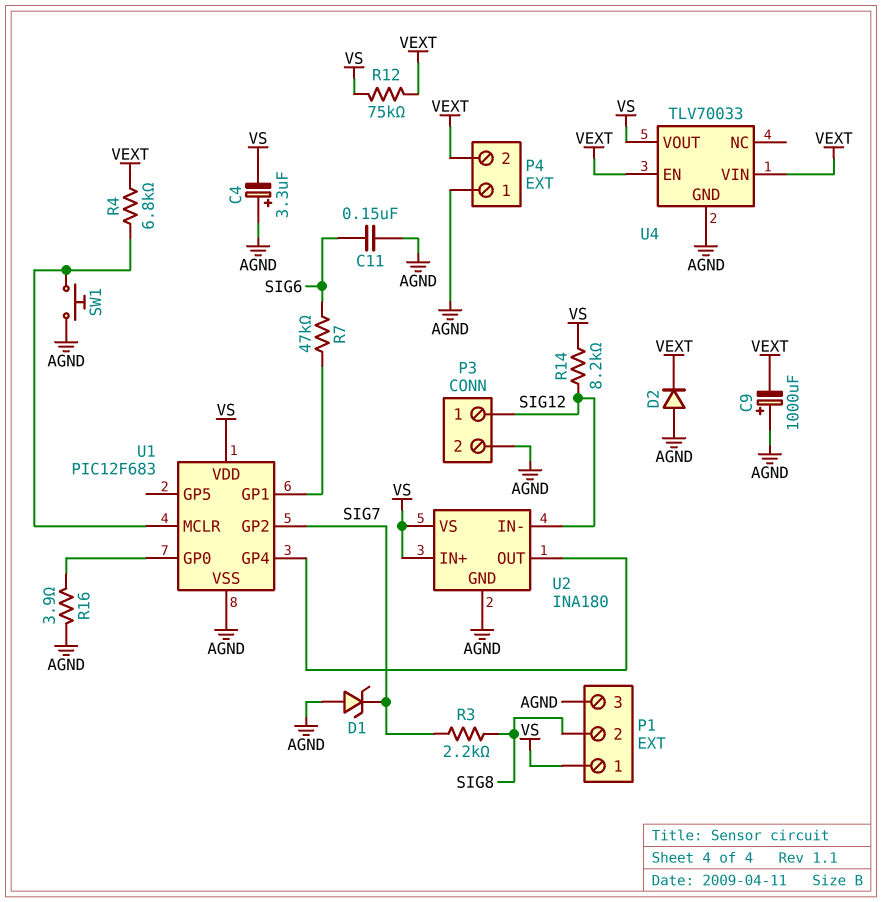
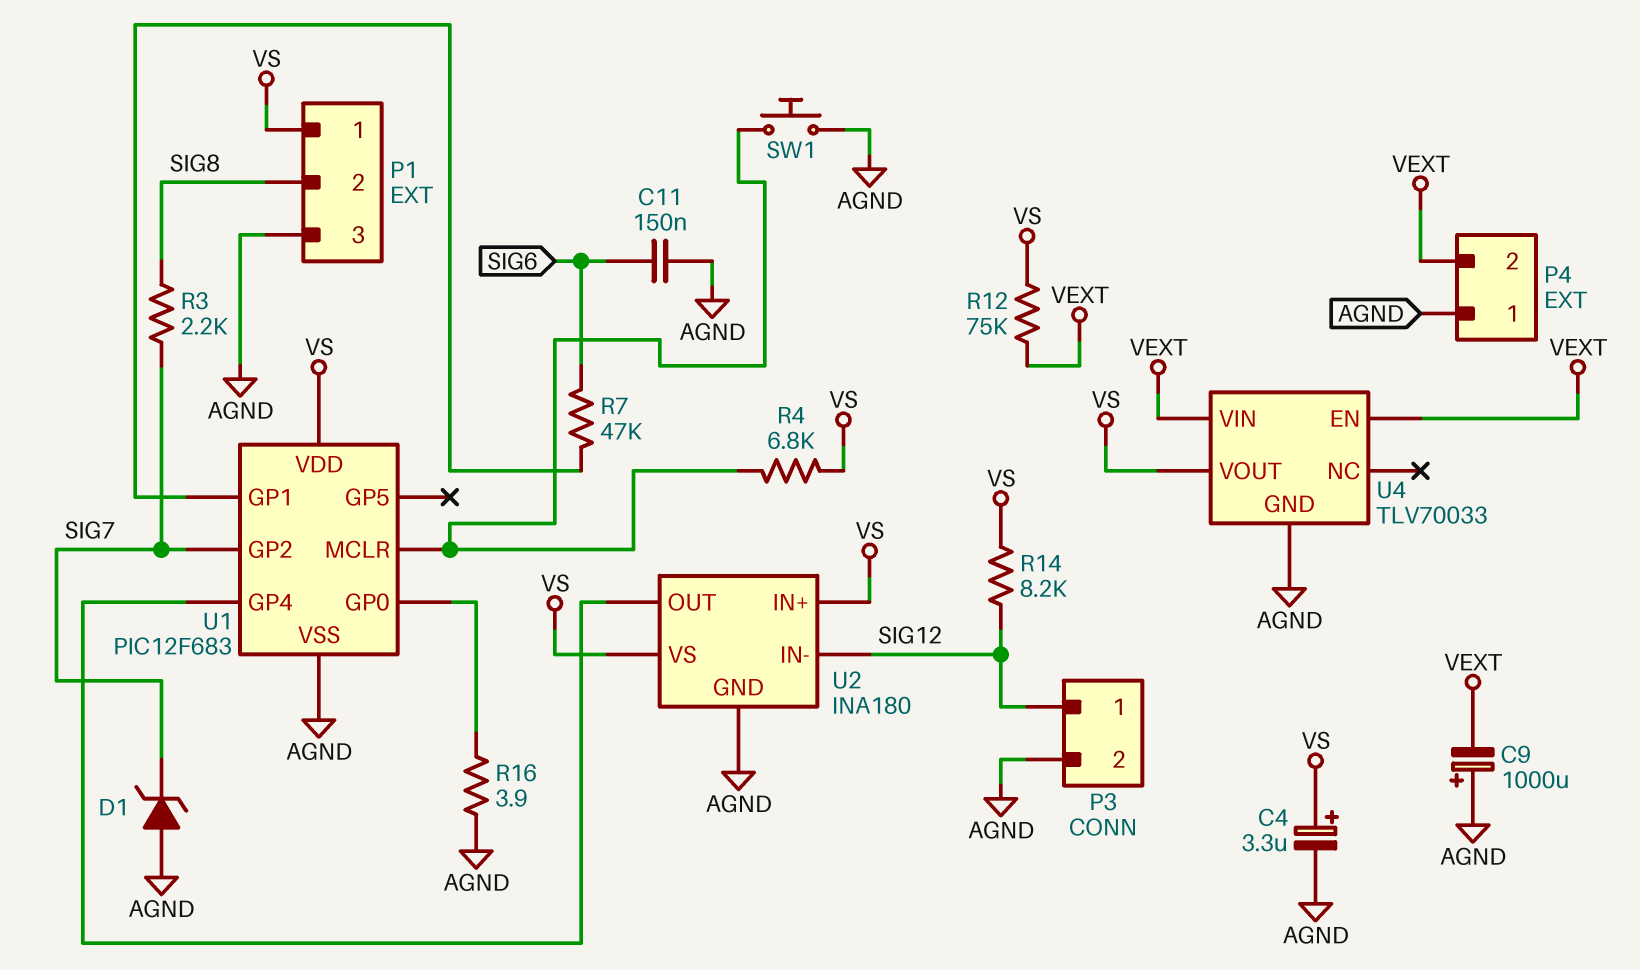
C4: 3.3uF (plus AGND, minus VS) -> 3.3uF (plus VS, minus AGND)
D2: diode (A AGND, K VEXT) -> none
R4: 6.8k (U1/MCLR, VEXT) -> 6.8k (U1/MCLR, VS)

